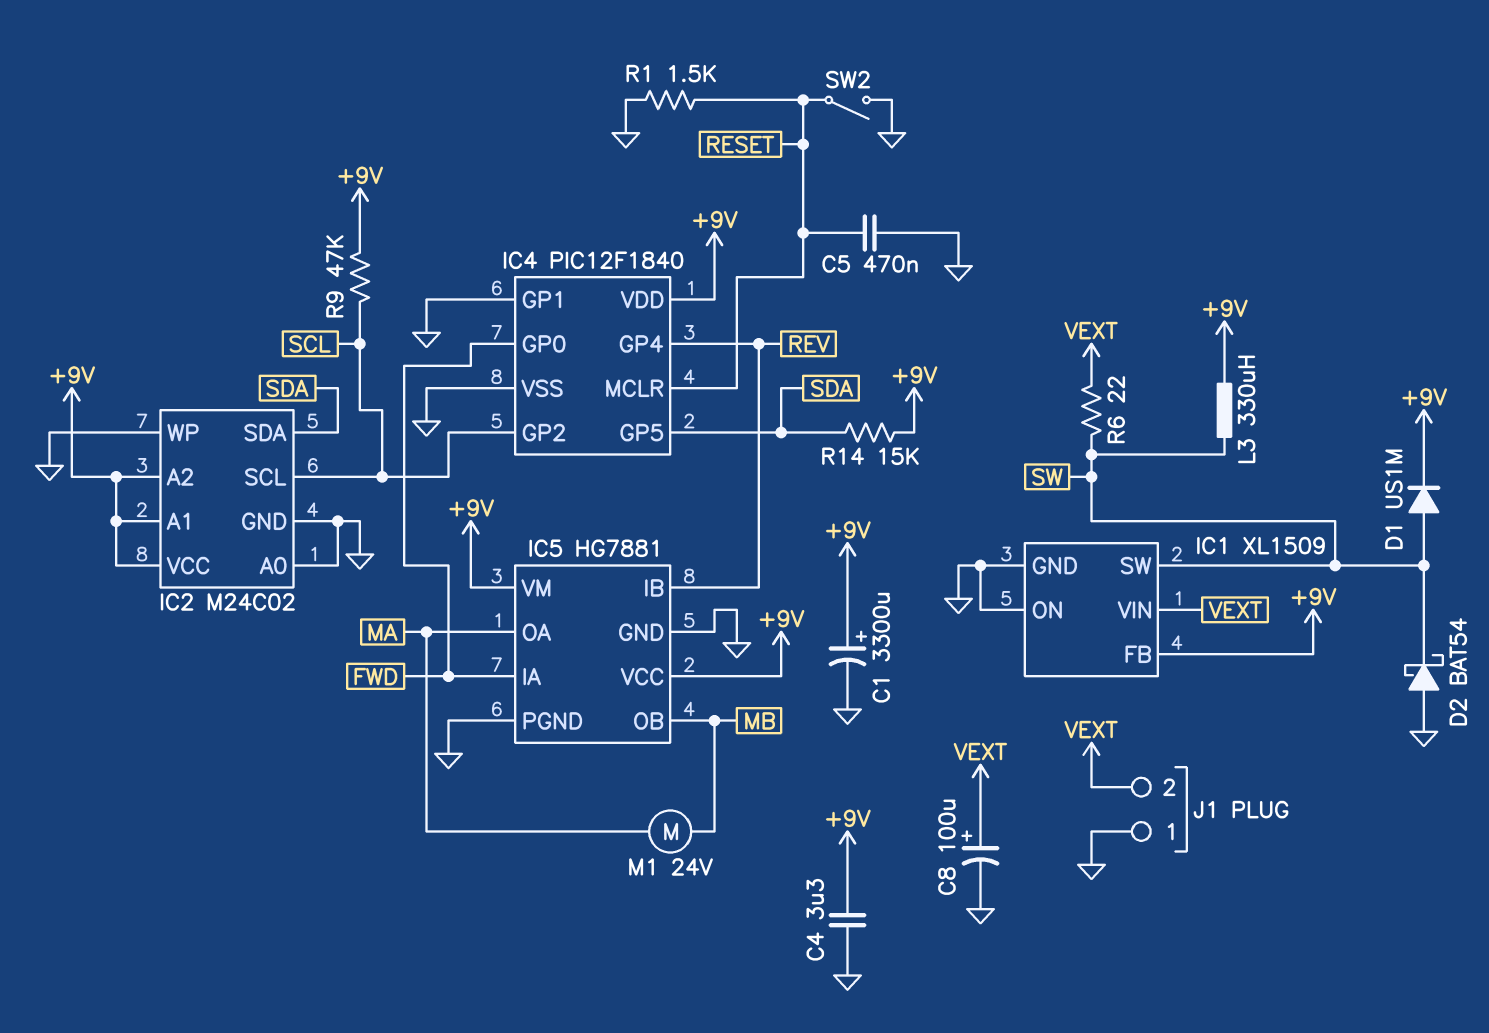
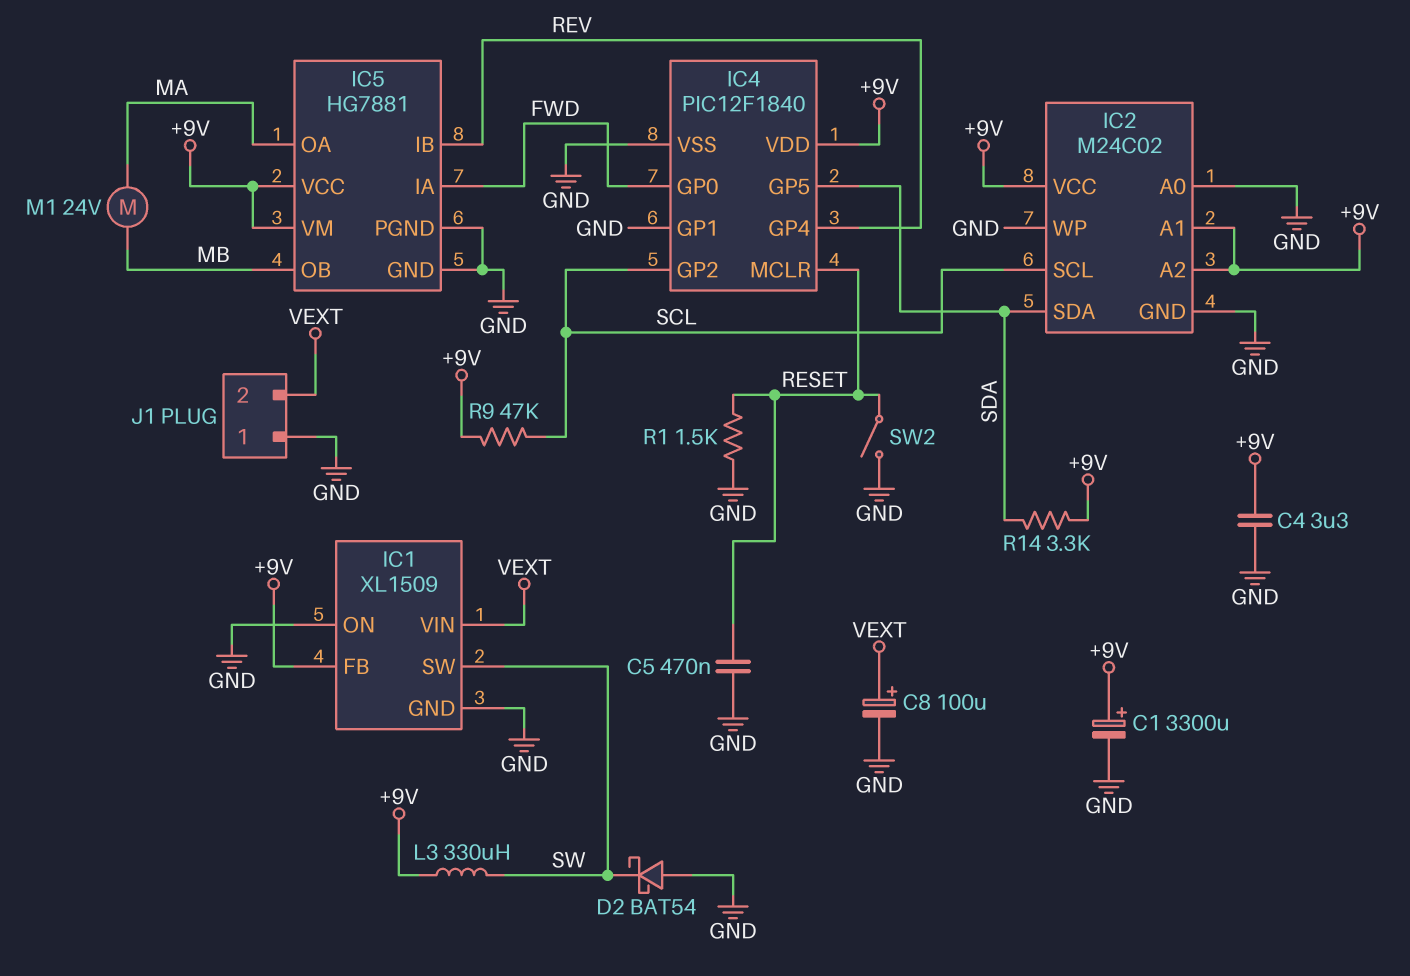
D1: diode US1M (A SW, K +9V) -> none
R6: 22 (SW, VEXT) -> none
R14: 15k (+9V, SDA) -> 3.3k (+9V, SDA)

